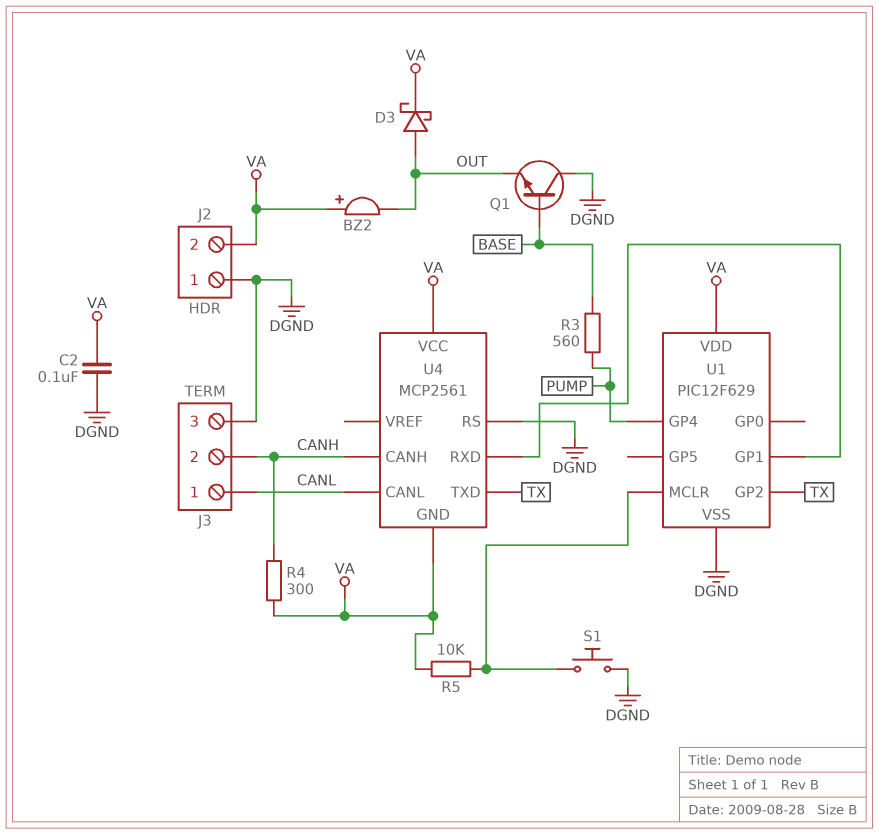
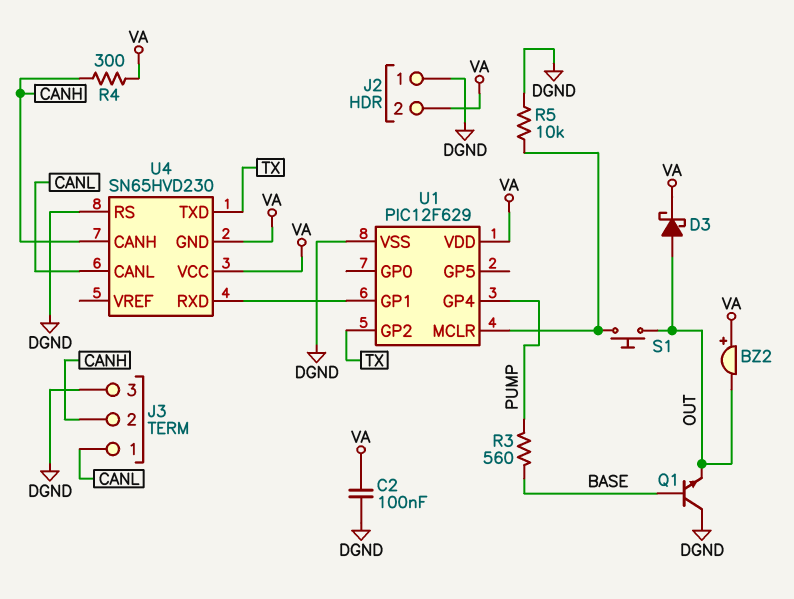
R5: 10k (U1/MCLR, VA) -> 10k (DGND, U1/MCLR)
S1: button (DGND, U1/MCLR) -> button (OUT, U1/MCLR)
U4: MCP2561 -> SN65HVD230

